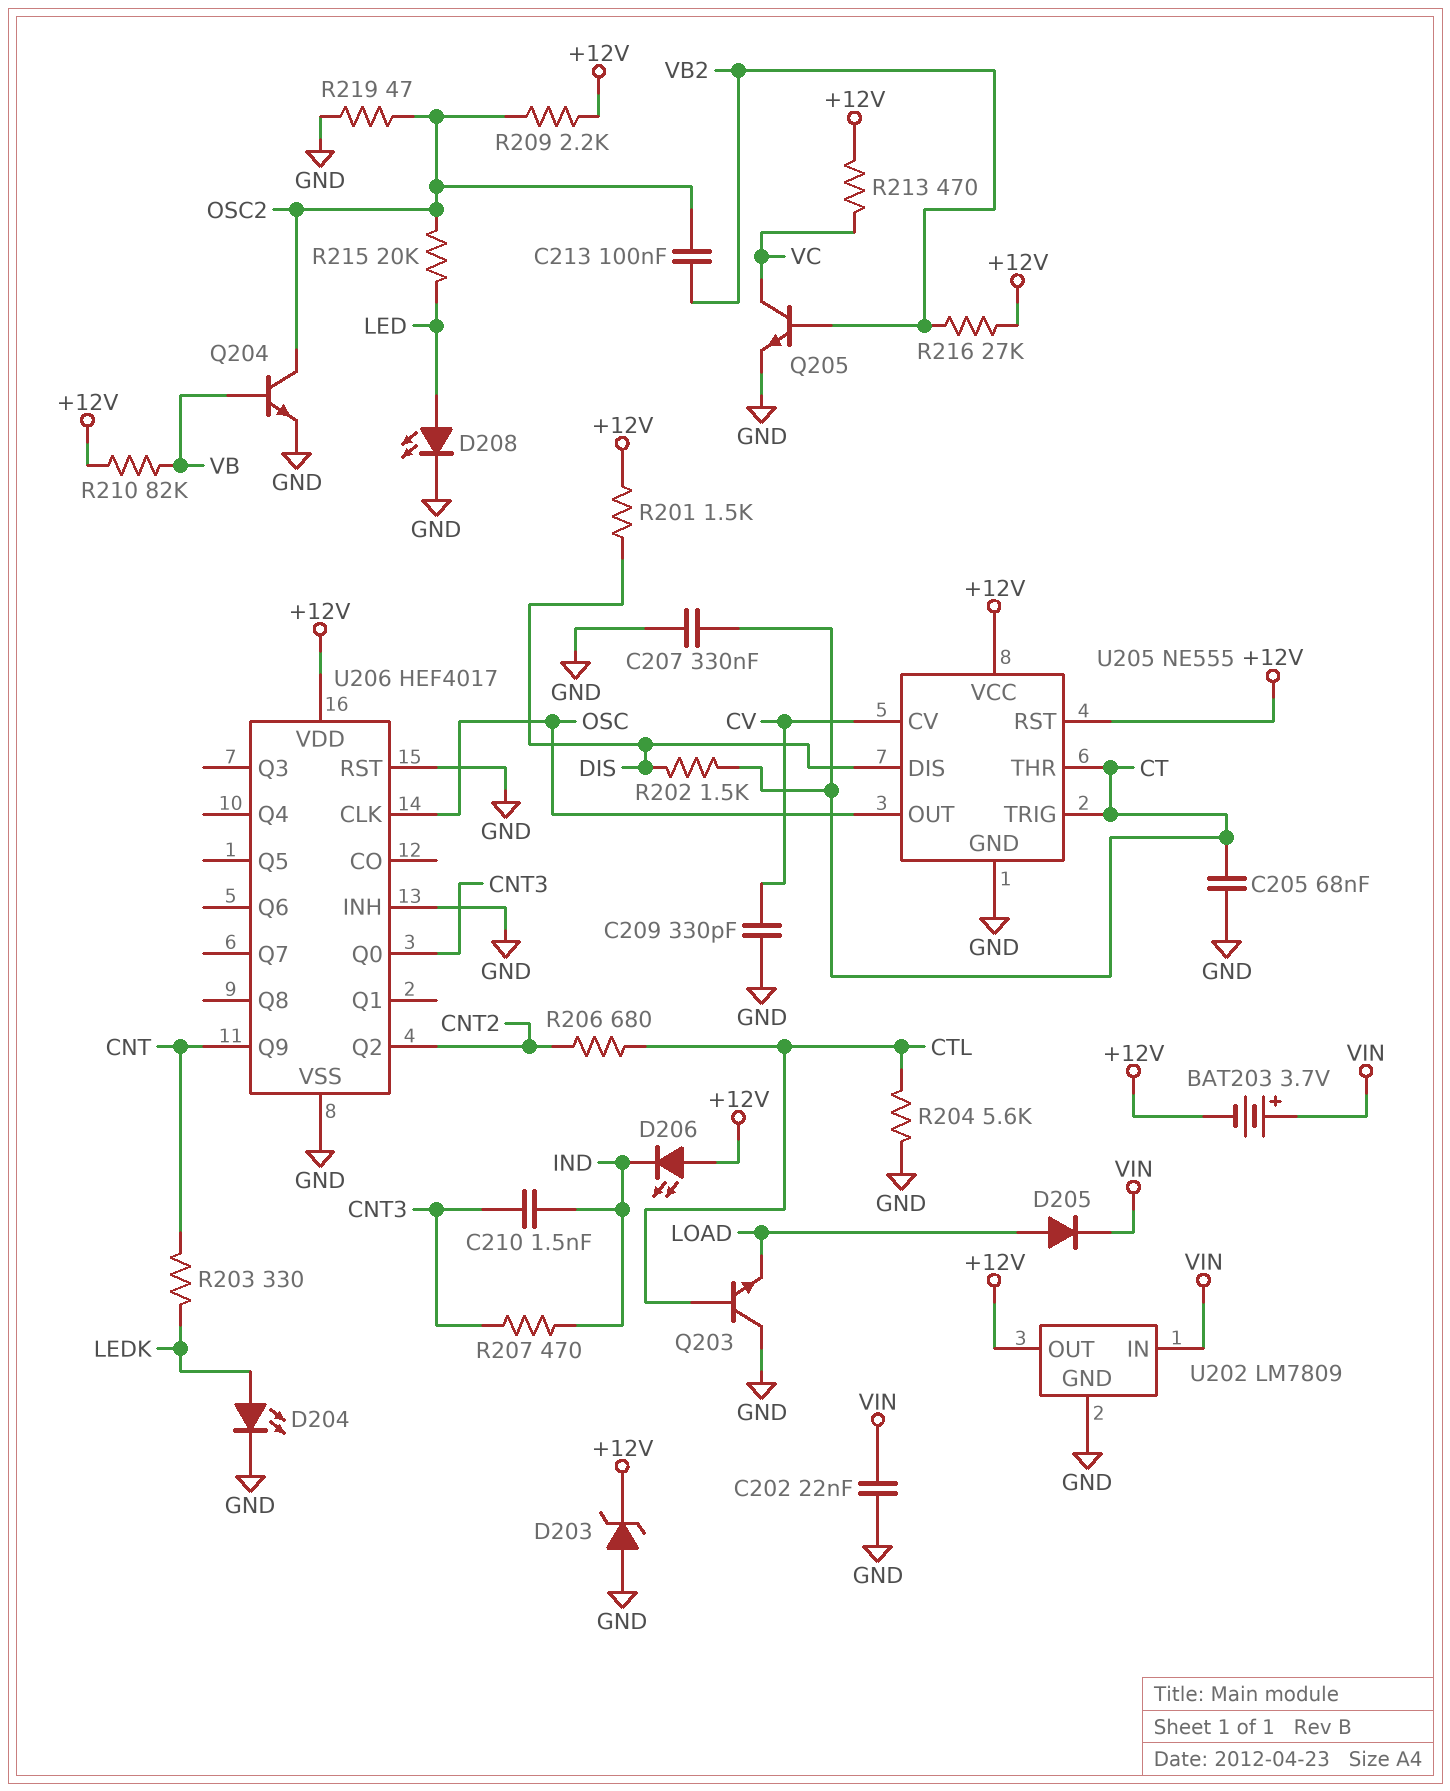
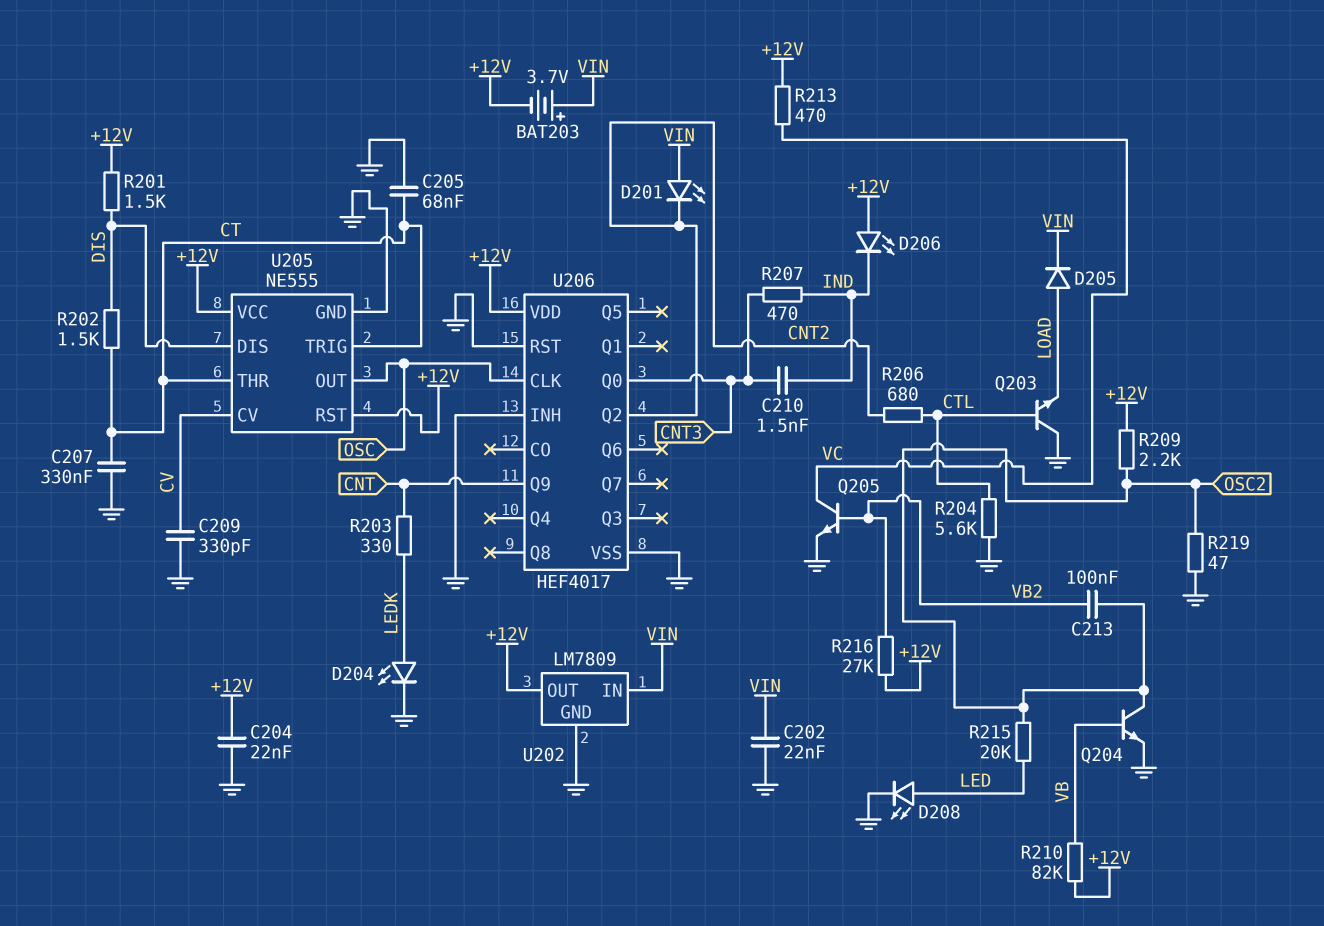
C204: none -> 22nF (+12V, GND)
D201: none -> LED (A VIN, K CNT2)
D203: zener (A GND, K +12V) -> none

